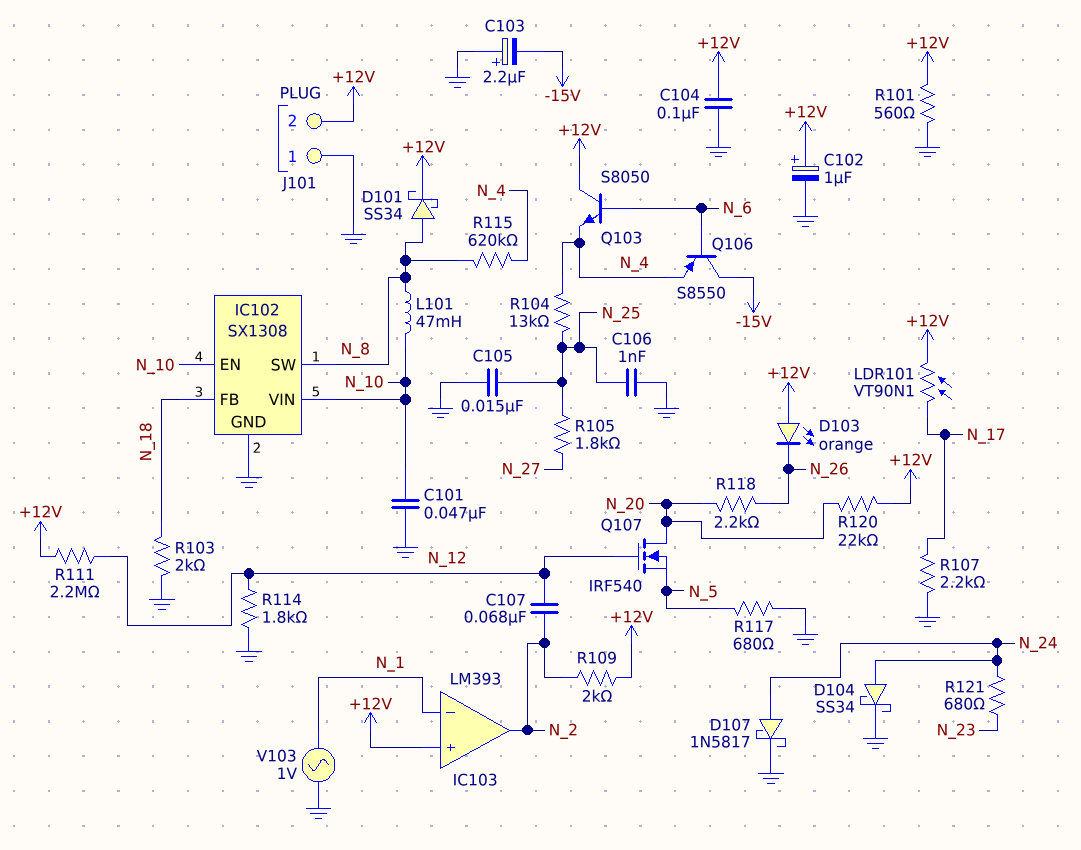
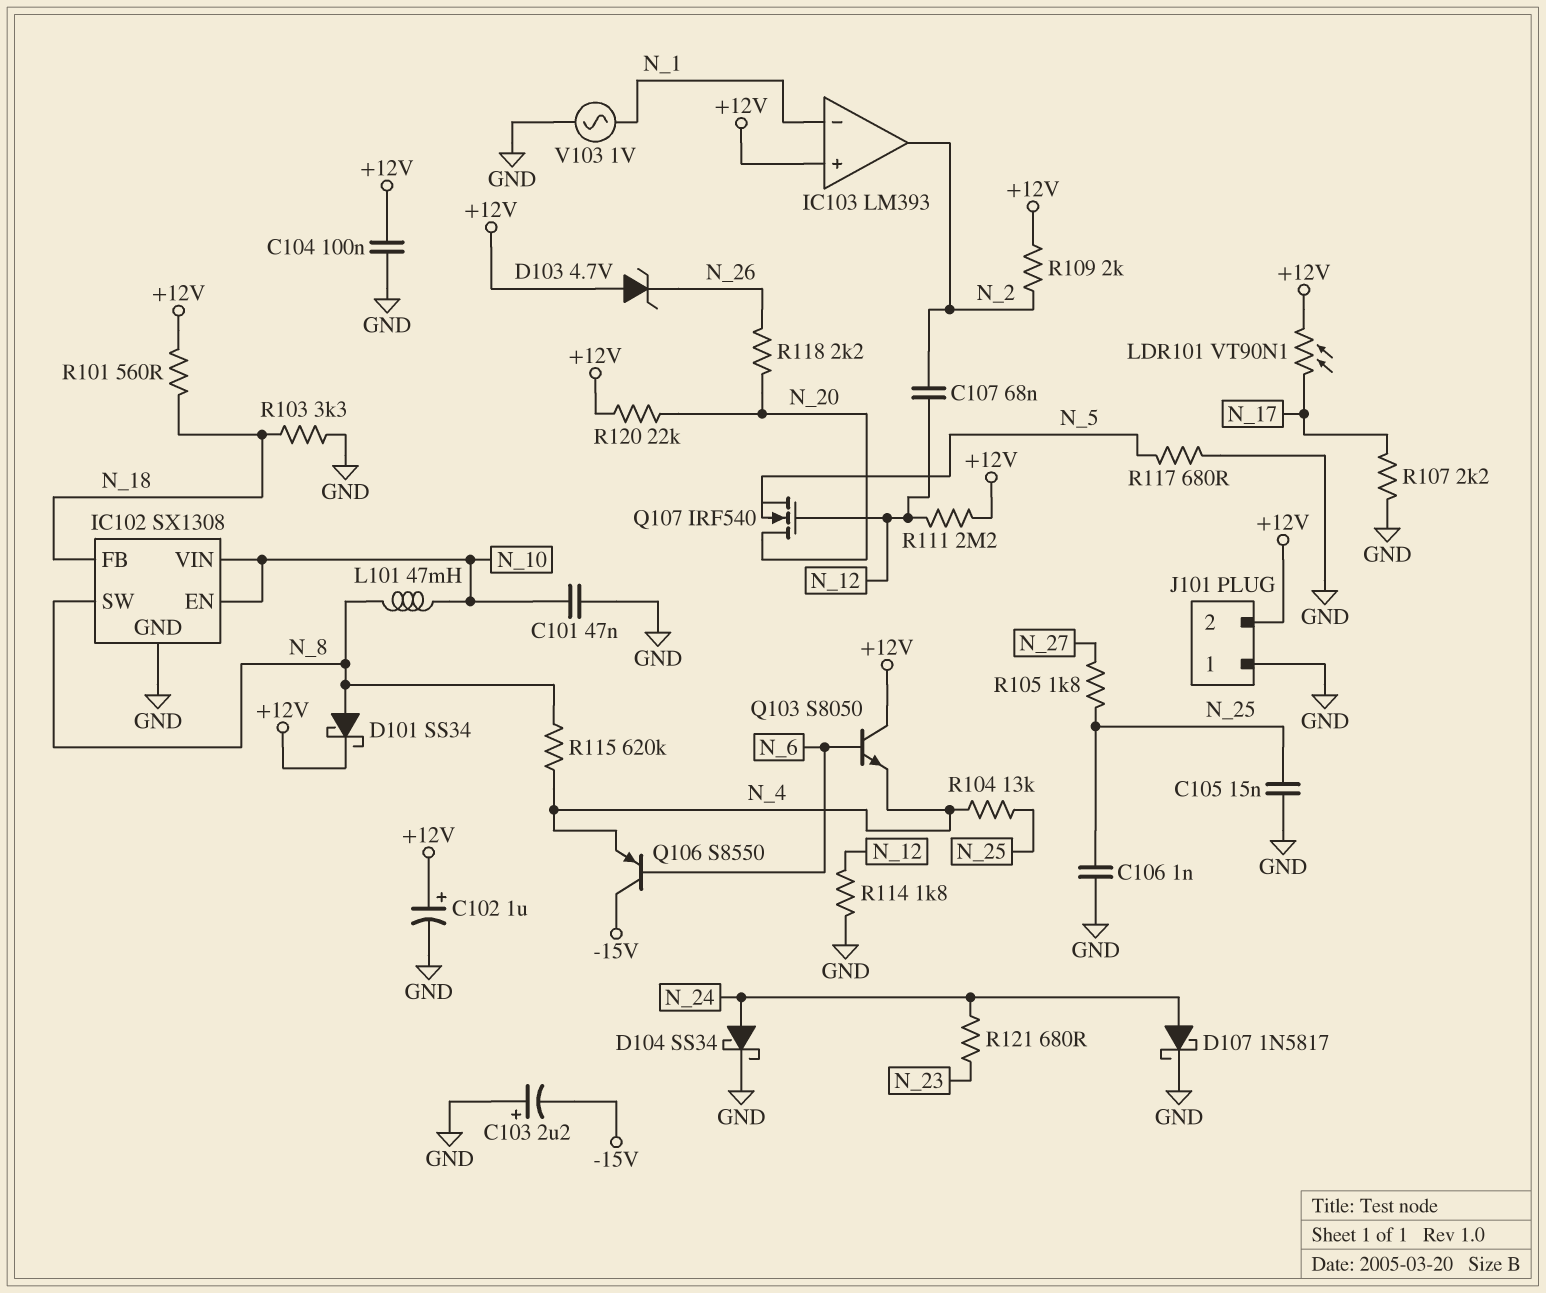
D103: LED orange (A +12V, K N_26) -> zener 4.7V (A +12V, K N_26)
R101: 560 (+12V, GND) -> 560 (+12V, N_18)
R103: 2k (GND, N_18) -> 3.3k (GND, N_18)

